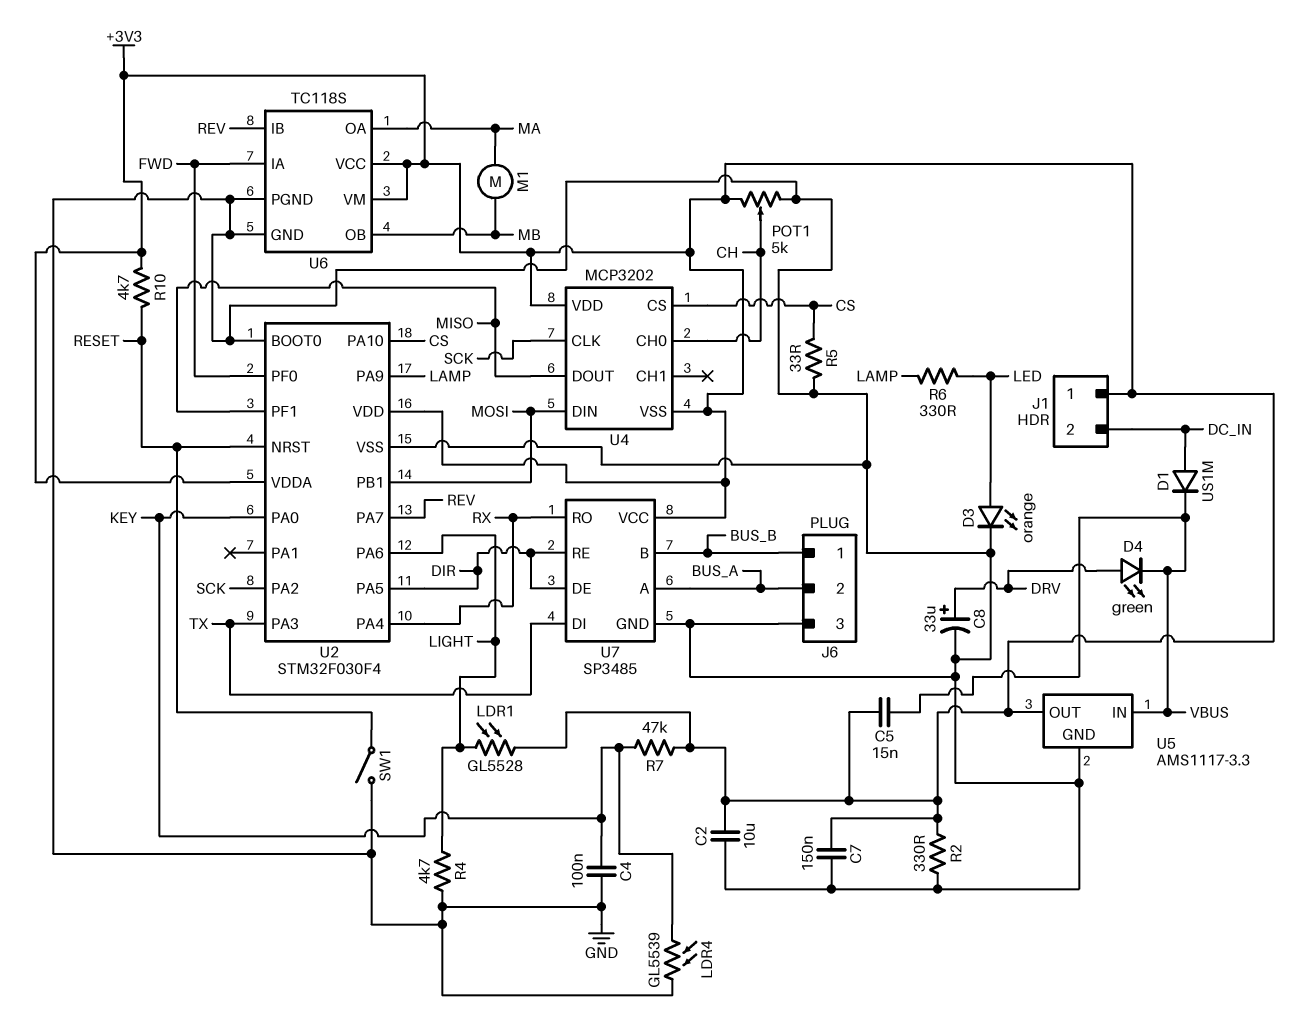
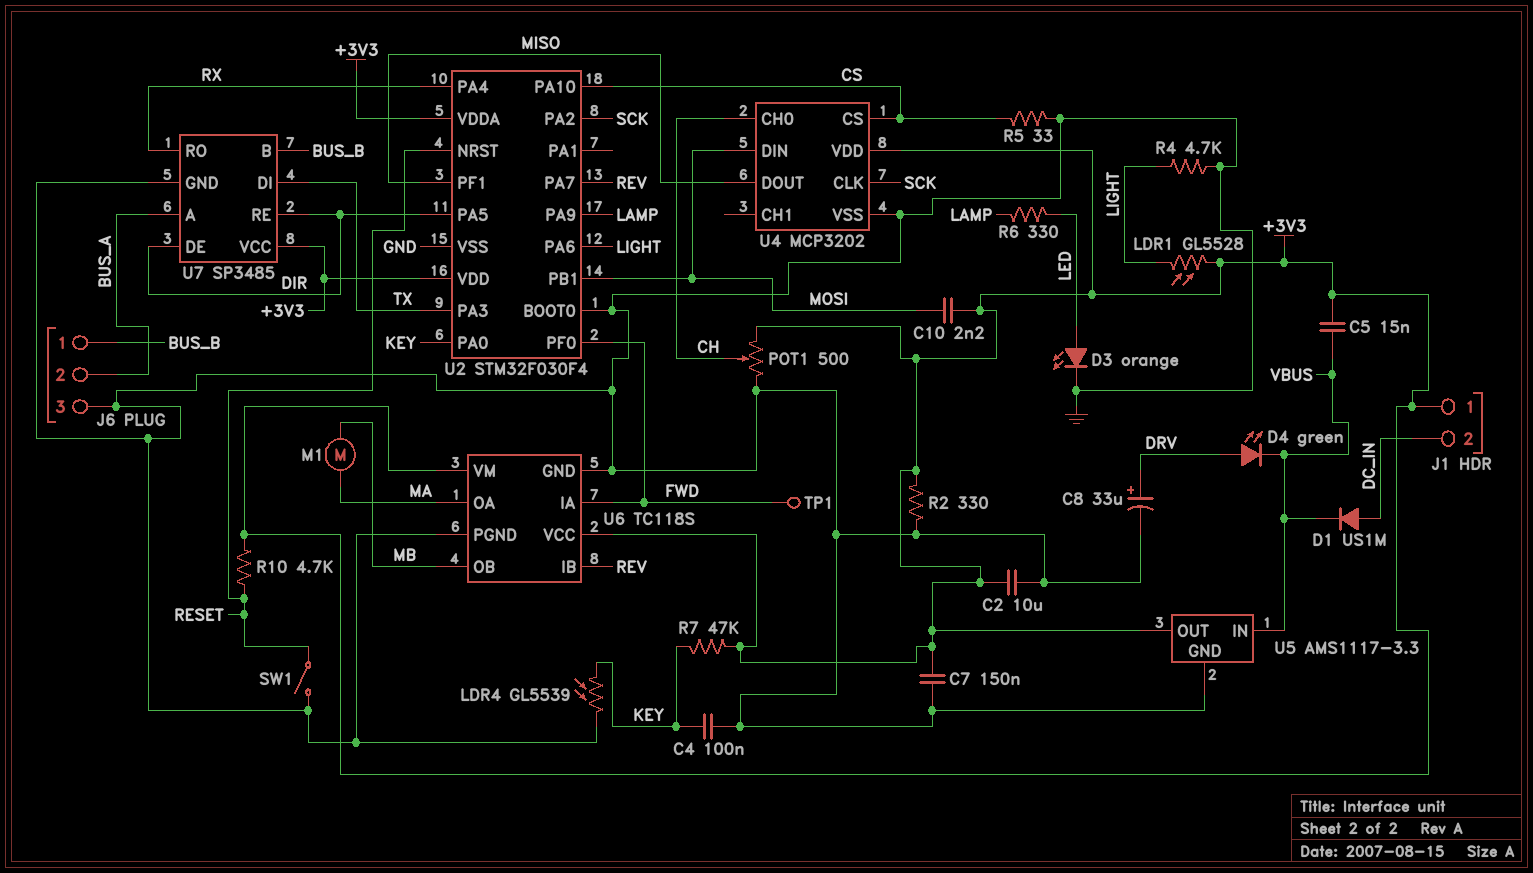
C10: none -> 2.2nF (+3V3, MOSI)
POT1: 5k (+3V3, GND, wiper CH) -> 500 (+3V3, GND, wiper CH)
TP1: none -> test point (FWD)
U4 pin VSS: +3V3 -> GND

